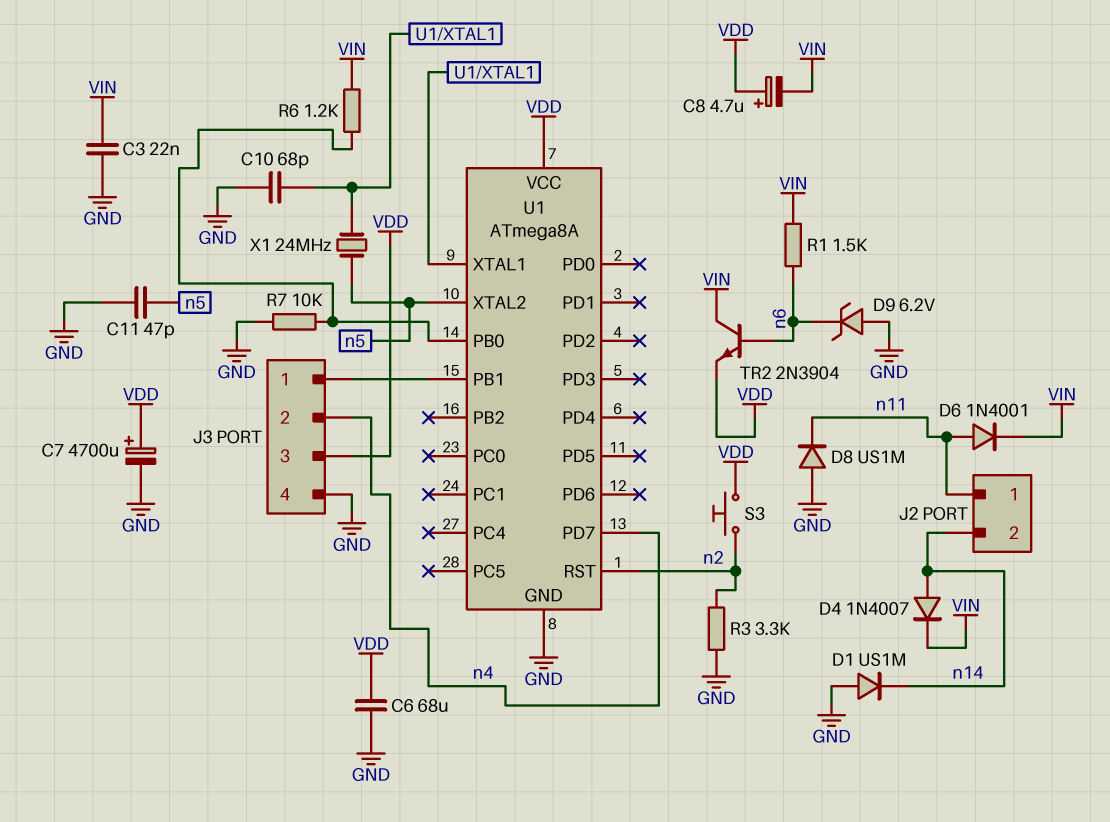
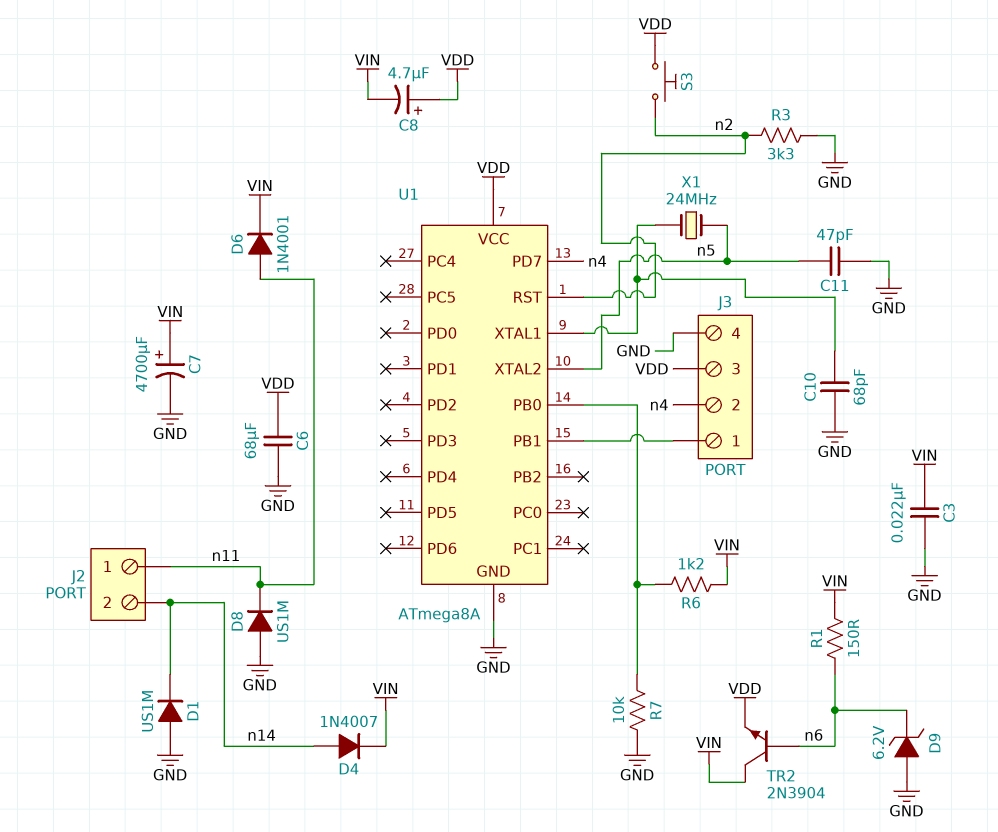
C7: 4700uF (plus VDD, minus GND) -> 4700uF (plus VIN, minus GND)
R1: 1.5k (VIN, n6) -> 150 (VIN, n6)

